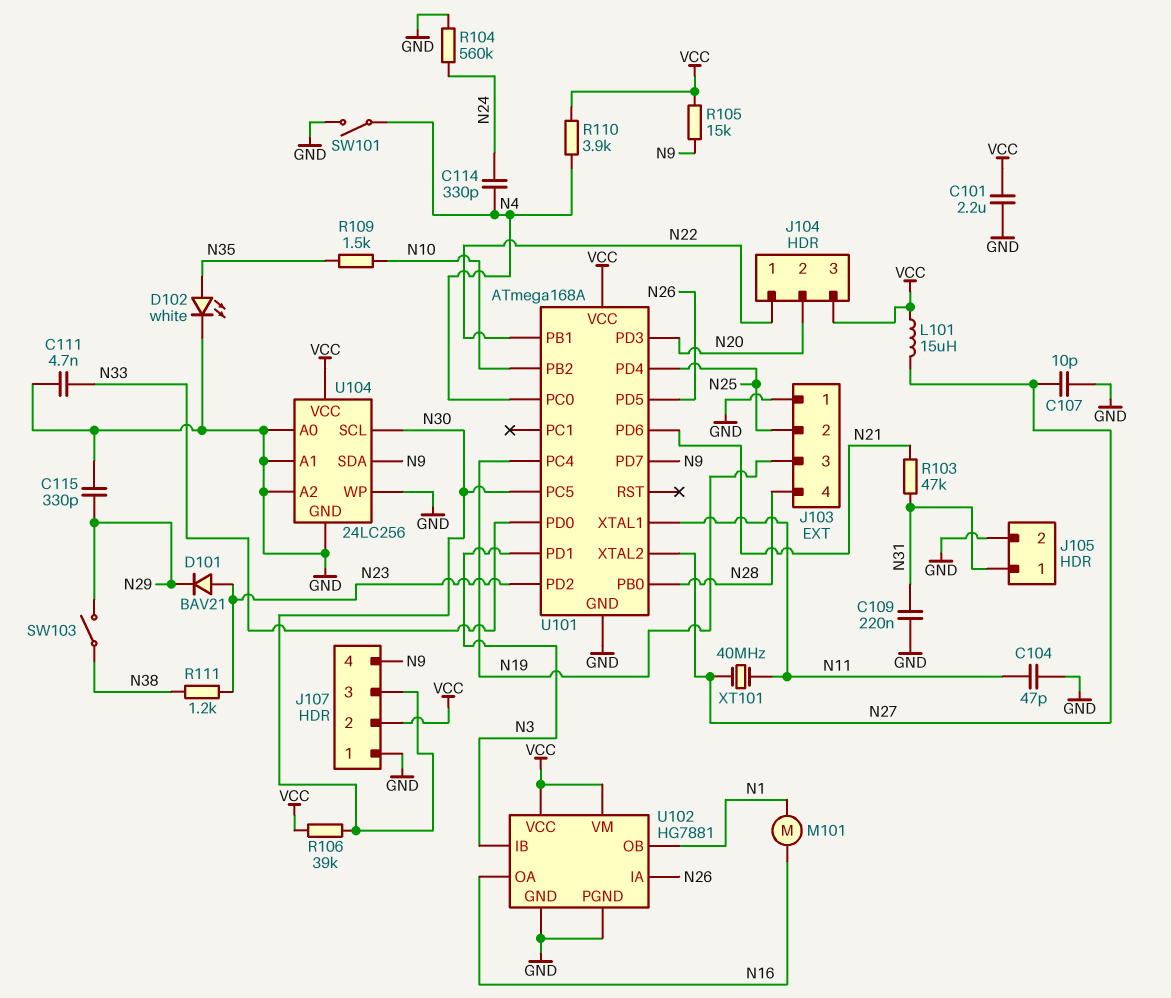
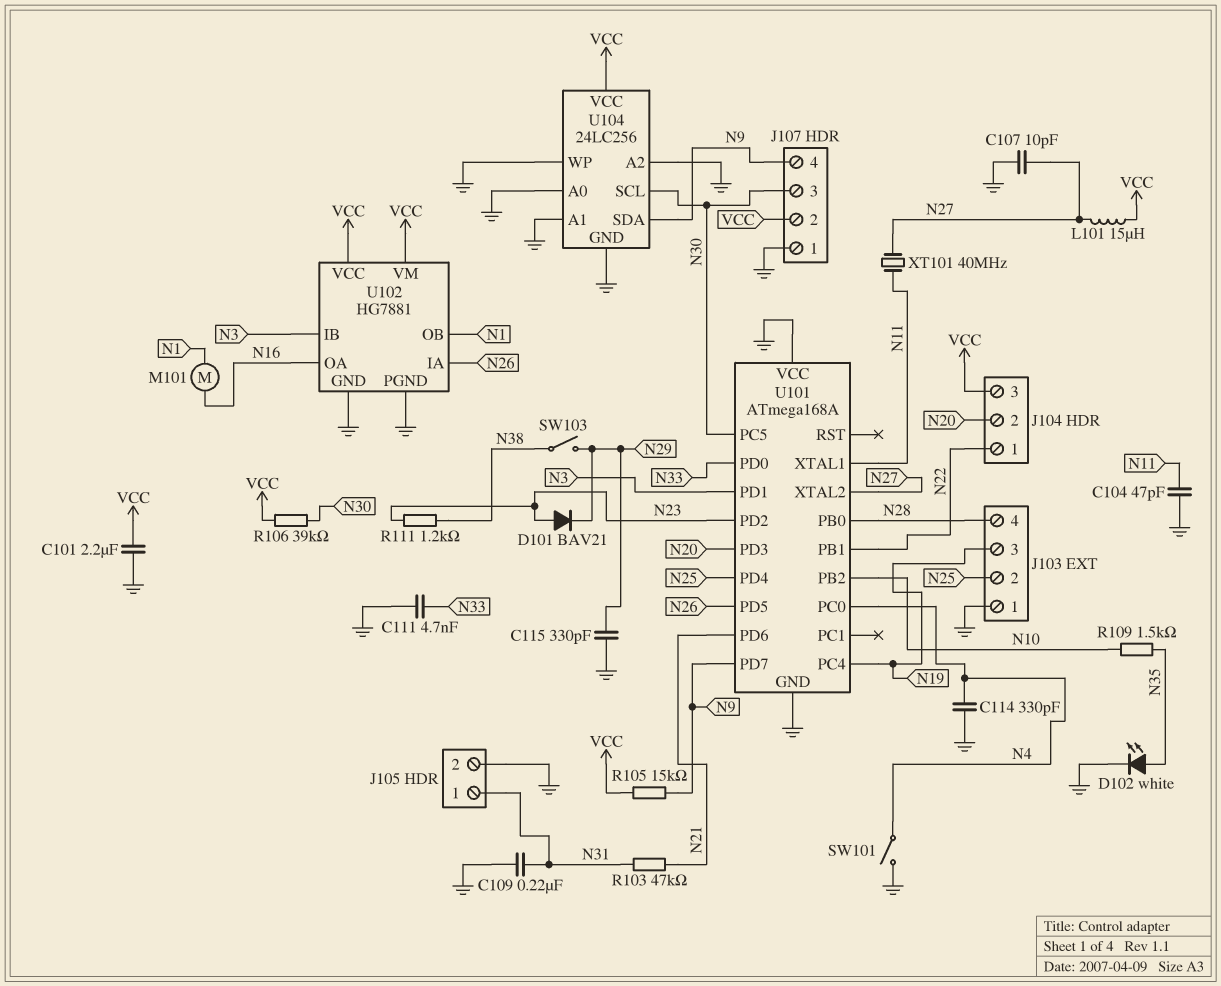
C114: 330pF (N4, N24) -> 330pF (GND, N4)
R104: 560k (GND, N24) -> none
R110: 3.9k (N4, VCC) -> none
U101 pin VCC: VCC -> GND

